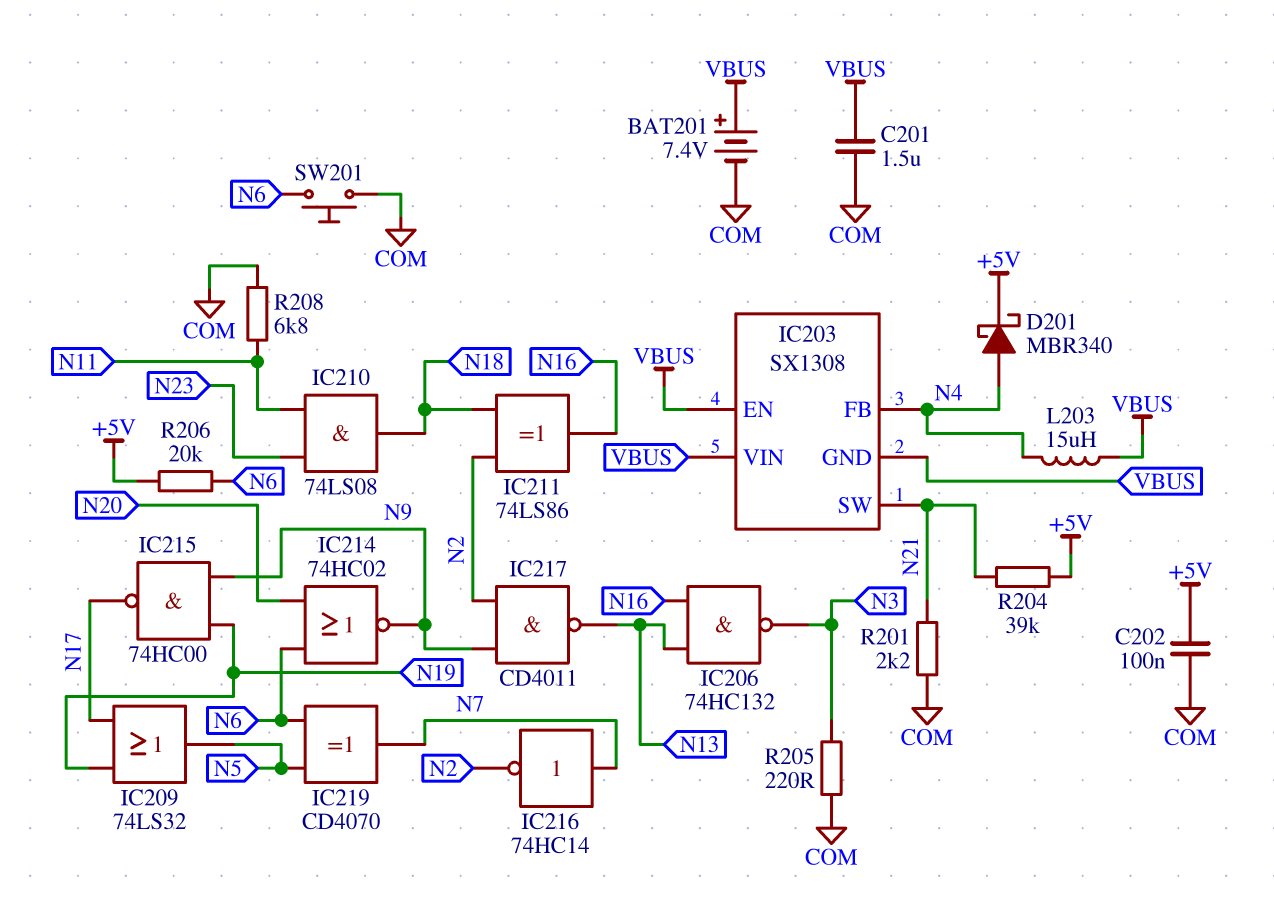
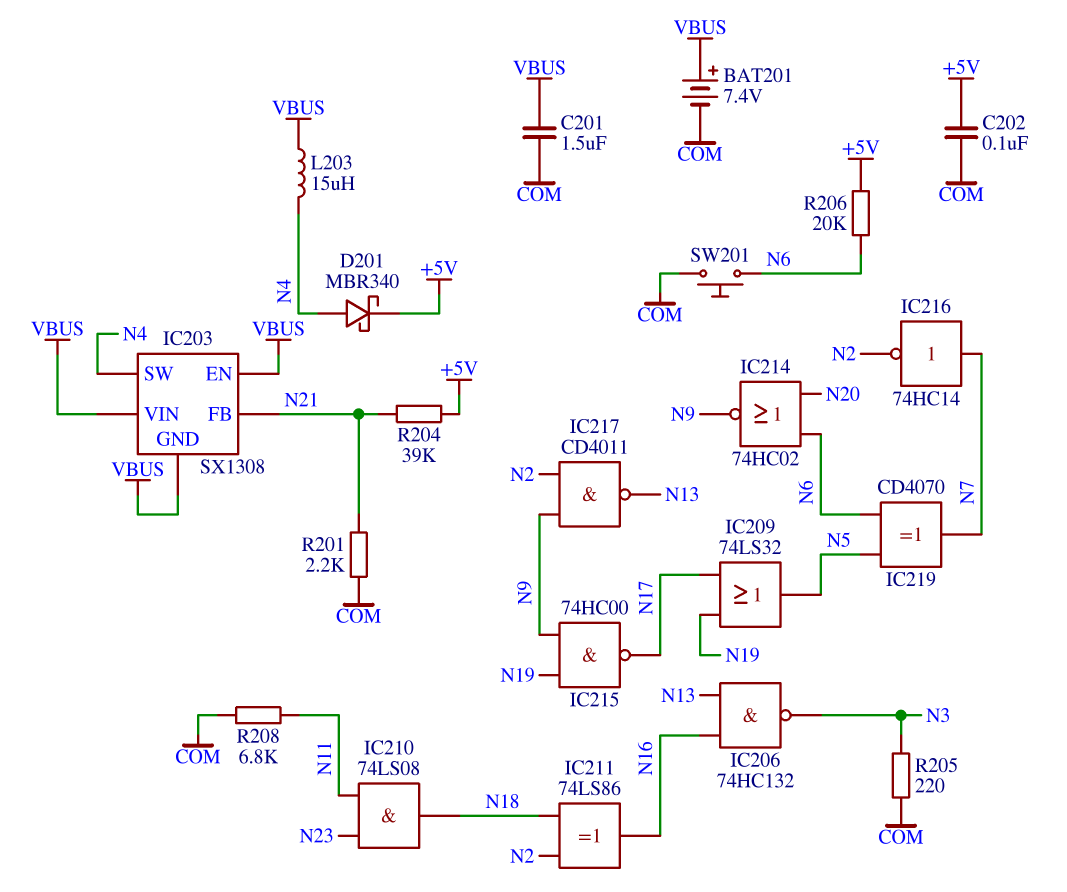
IC203 pin FB: N4 -> N21
IC203 pin SW: N21 -> N4

